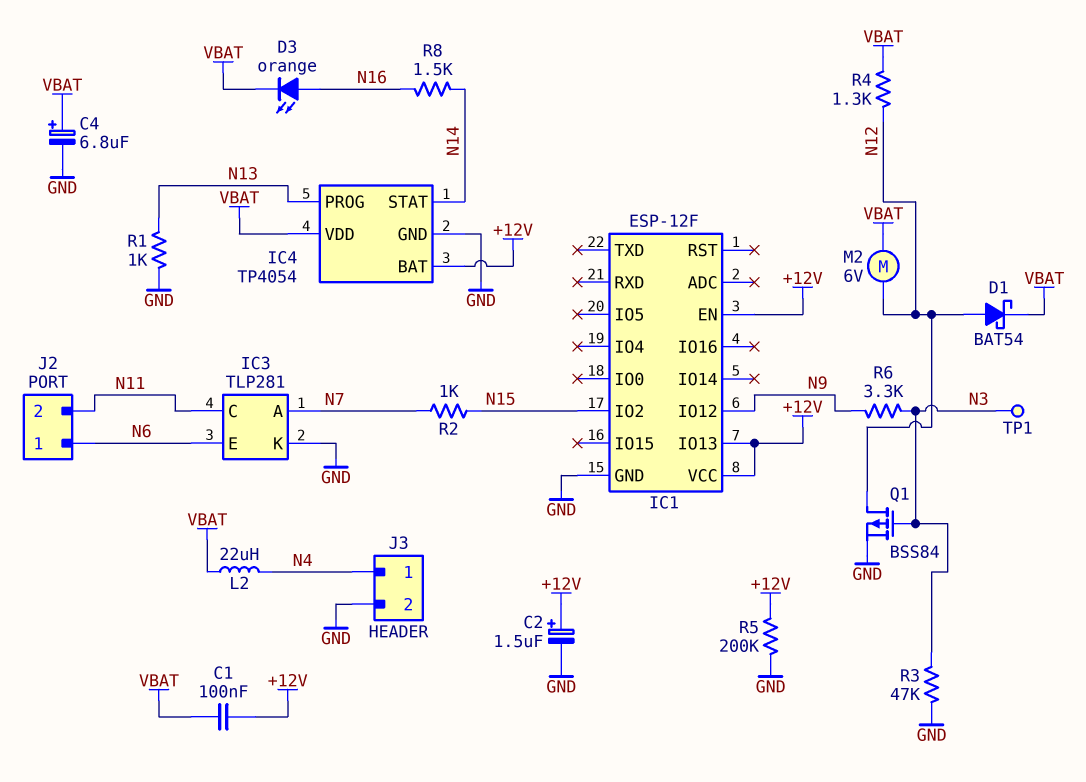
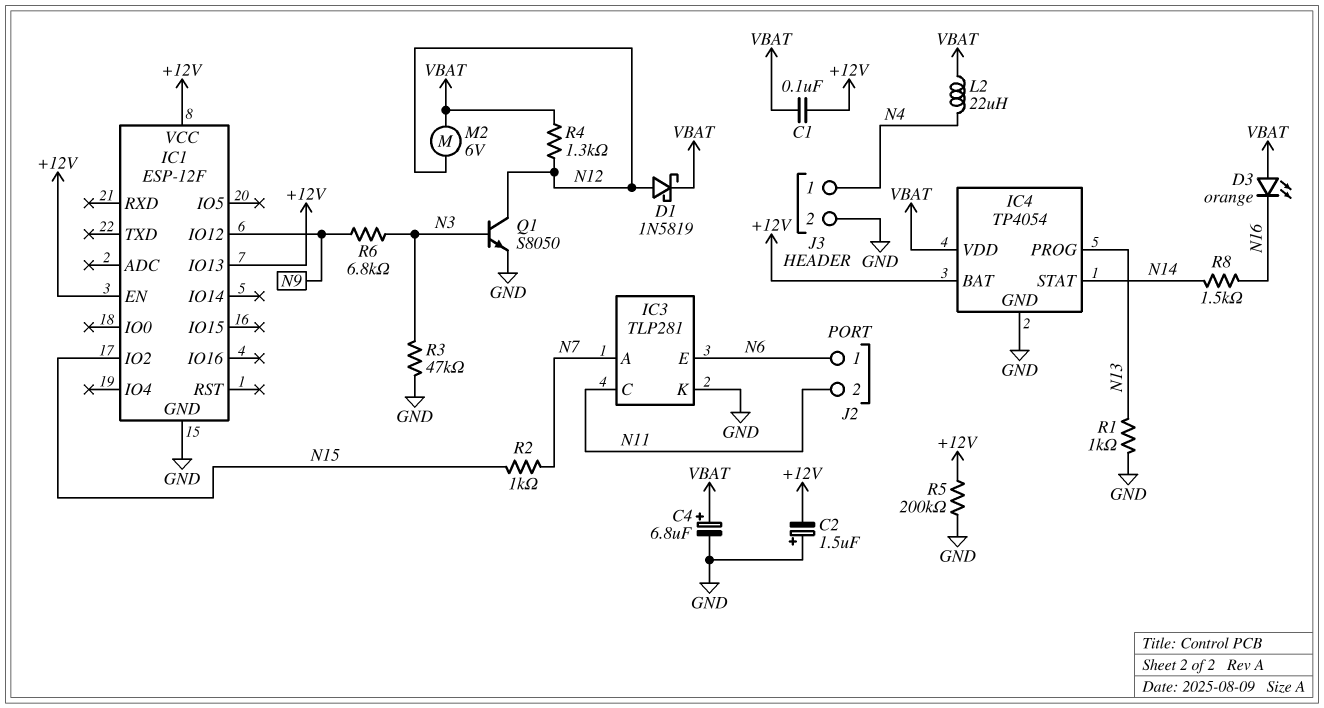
C2: 1.5uF (plus +12V, minus GND) -> 1.5uF (plus GND, minus +12V)
D1: schottky BAT54 (A N12, K VBAT) -> schottky 1N5819 (A N12, K VBAT)
D3: LED orange (A N16, K VBAT) -> LED orange (A VBAT, K N16)
Q1: PMOS BSS84 (G N3, D N12, S GND) -> NPN S8050 (B N3, C N12, E GND)
R6: 3.3k (N3, N9) -> 6.8k (N3, N9)
TP1: test point (N3) -> none

